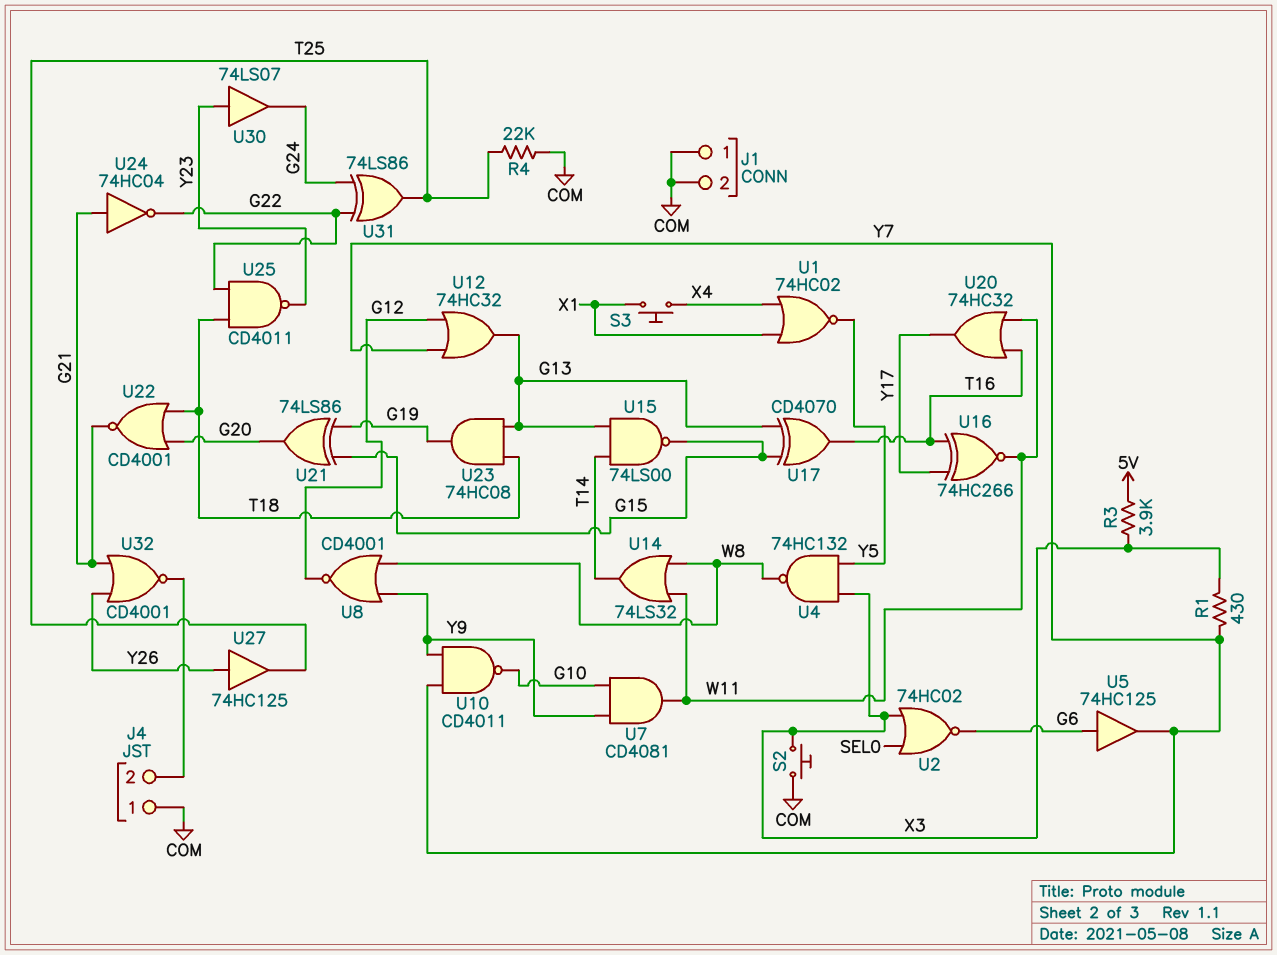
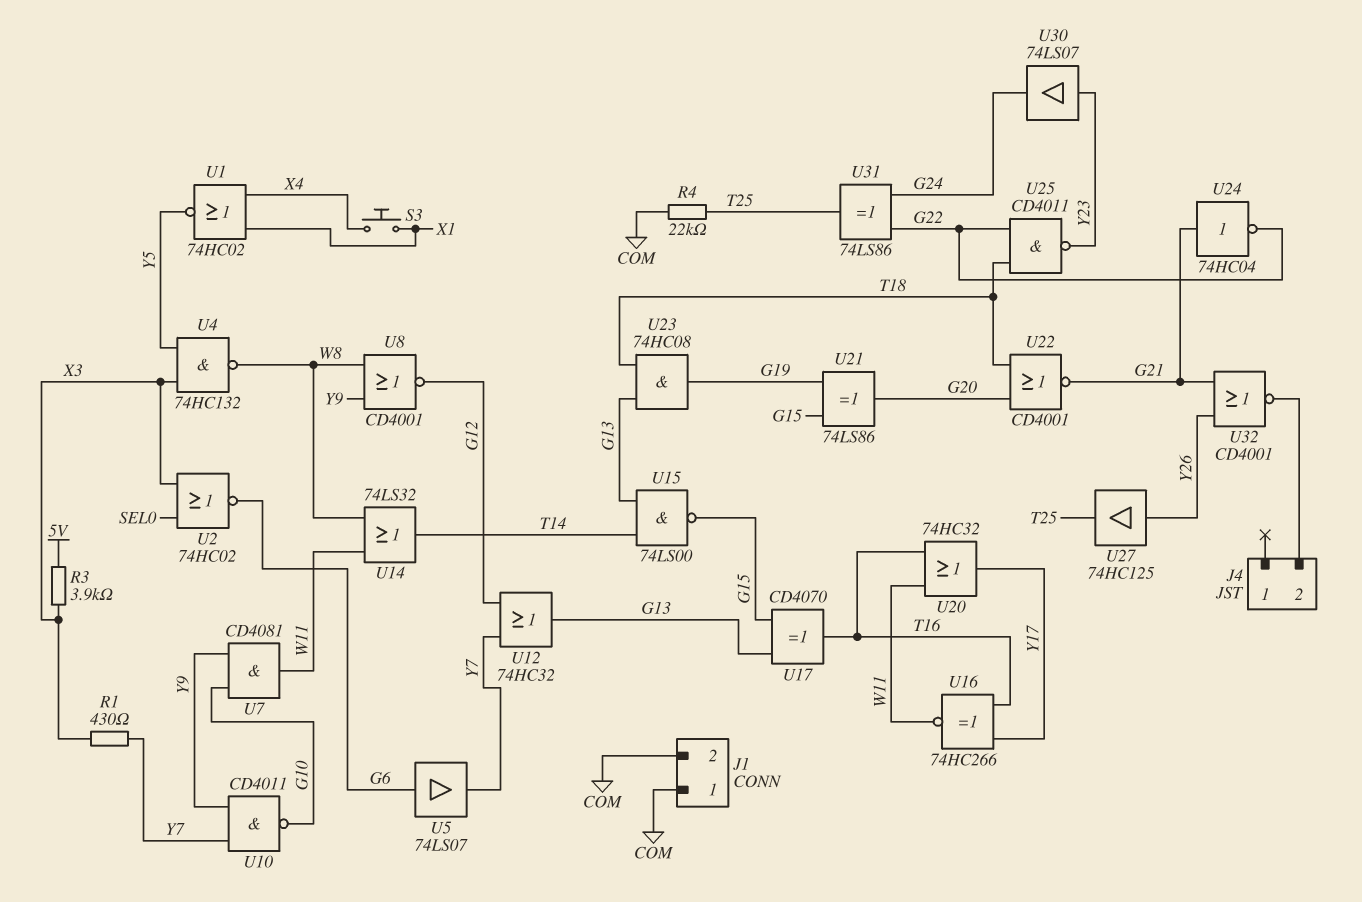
J4 pin 1: COM -> none
S2: button (COM, X3) -> none
U5: buffer 74HC125 (in G6, out Y7) -> buffer 74LS07 (in G6, out Y7)

